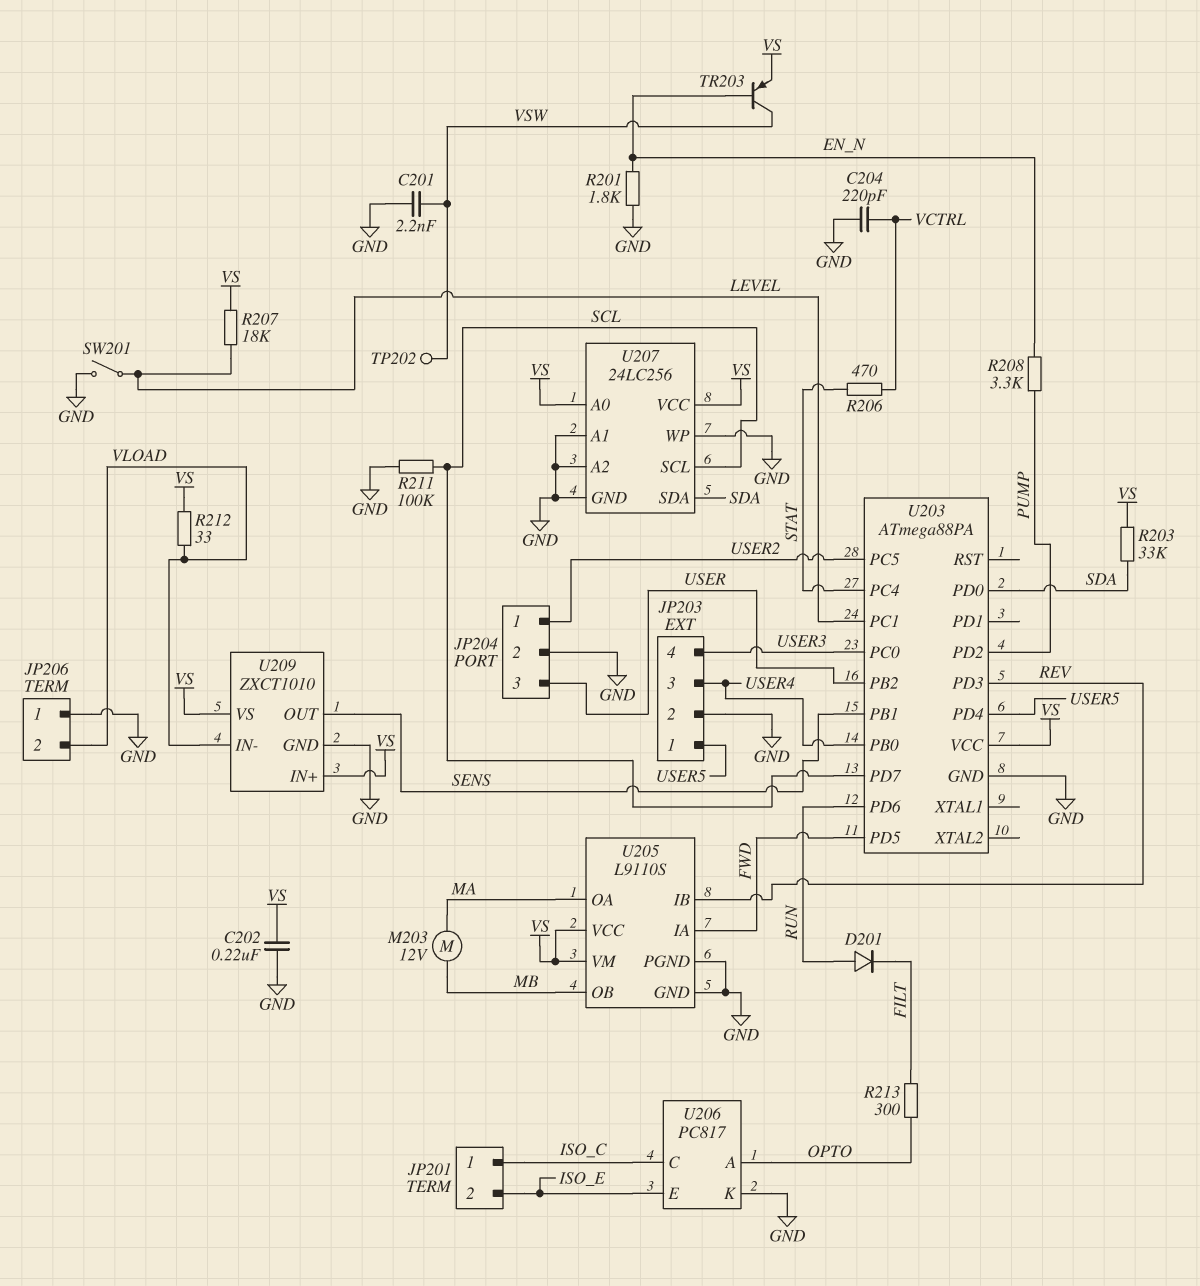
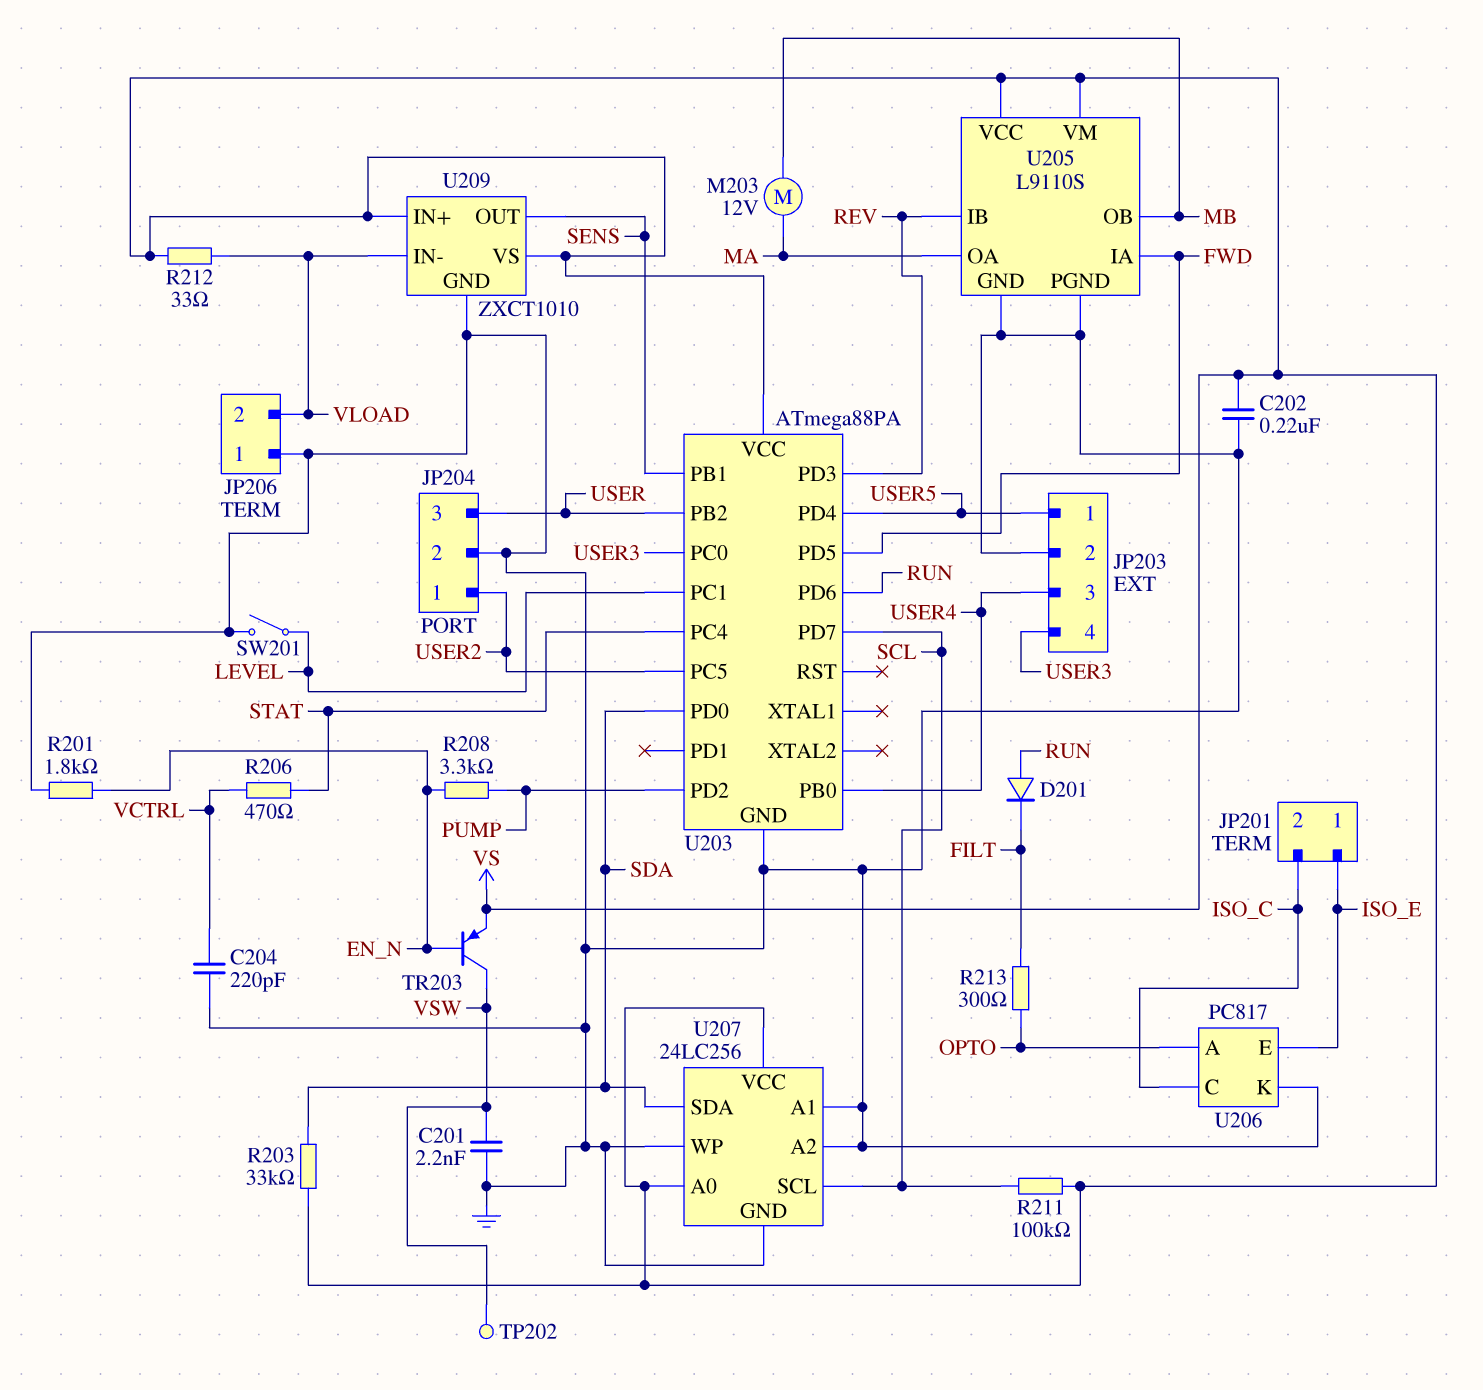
JP201 pin 1: ISO_C -> ISO_E
JP201 pin 2: ISO_E -> ISO_C
R207: 18k (LEVEL, VS) -> none
R211: 100k (GND, SCL) -> 100k (SCL, VS)

